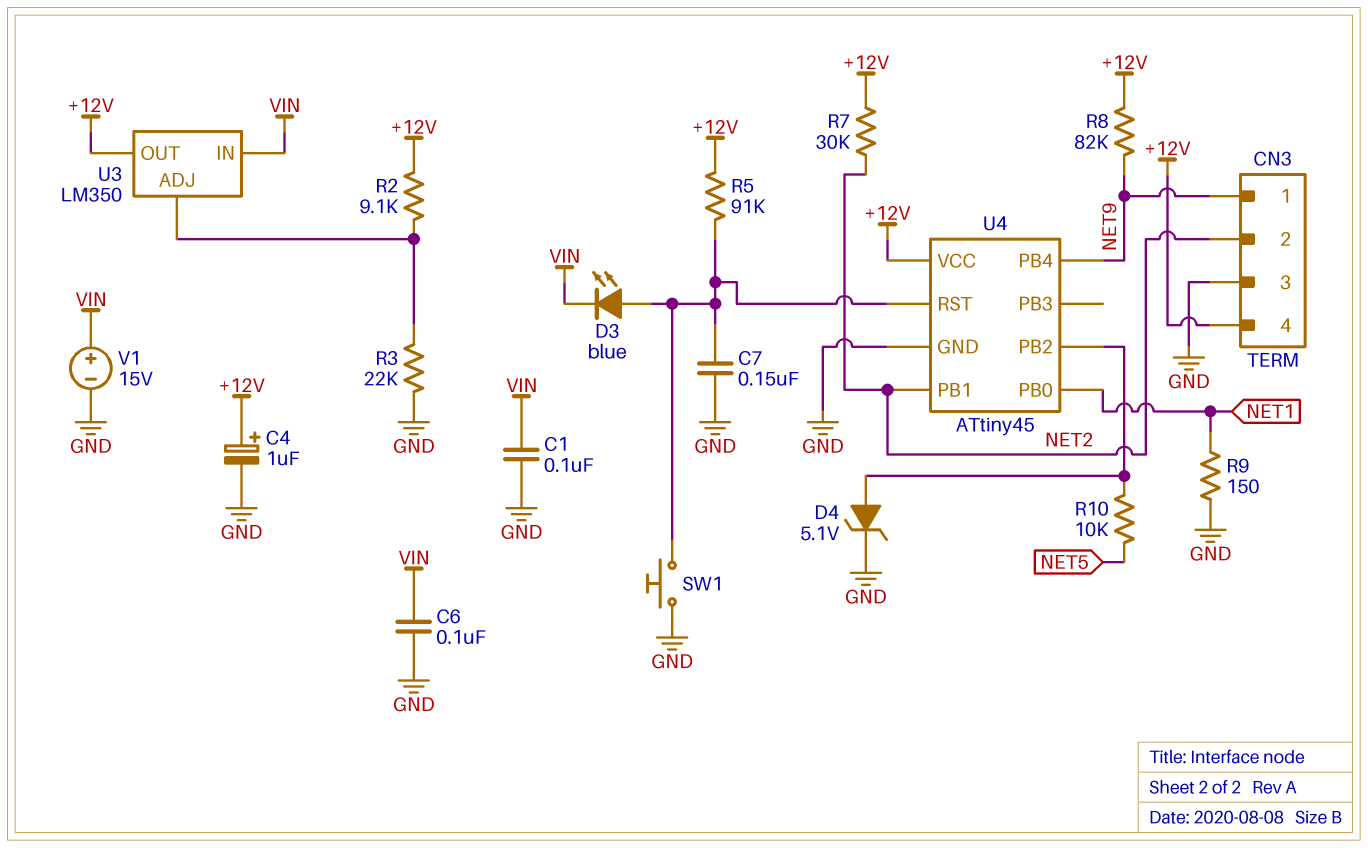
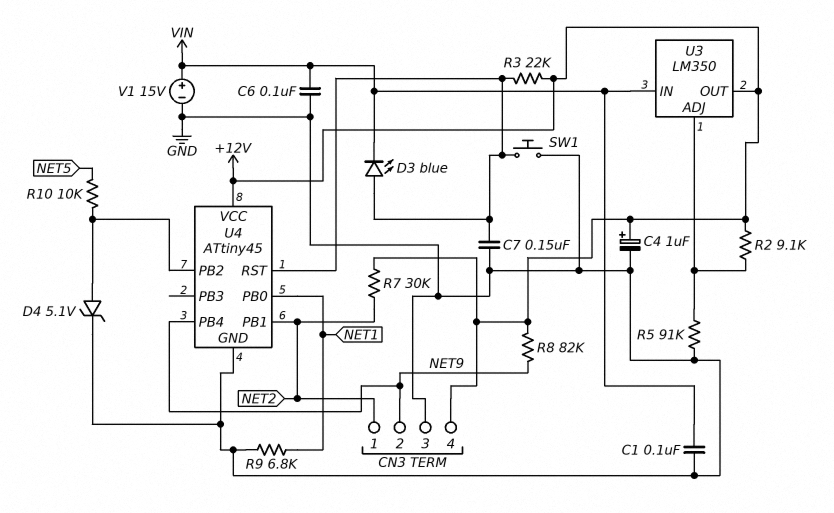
CN3 pin 1: NET9 -> NET2
CN3 pin 2: NET2 -> NET9
R3: 22k (GND, U3/ADJ) -> 22k (+12V, U4/RST)
R5: 91k (+12V, U4/RST) -> 91k (GND, U3/ADJ)
R9: 150 (GND, NET1) -> 6.8k (GND, NET1)

